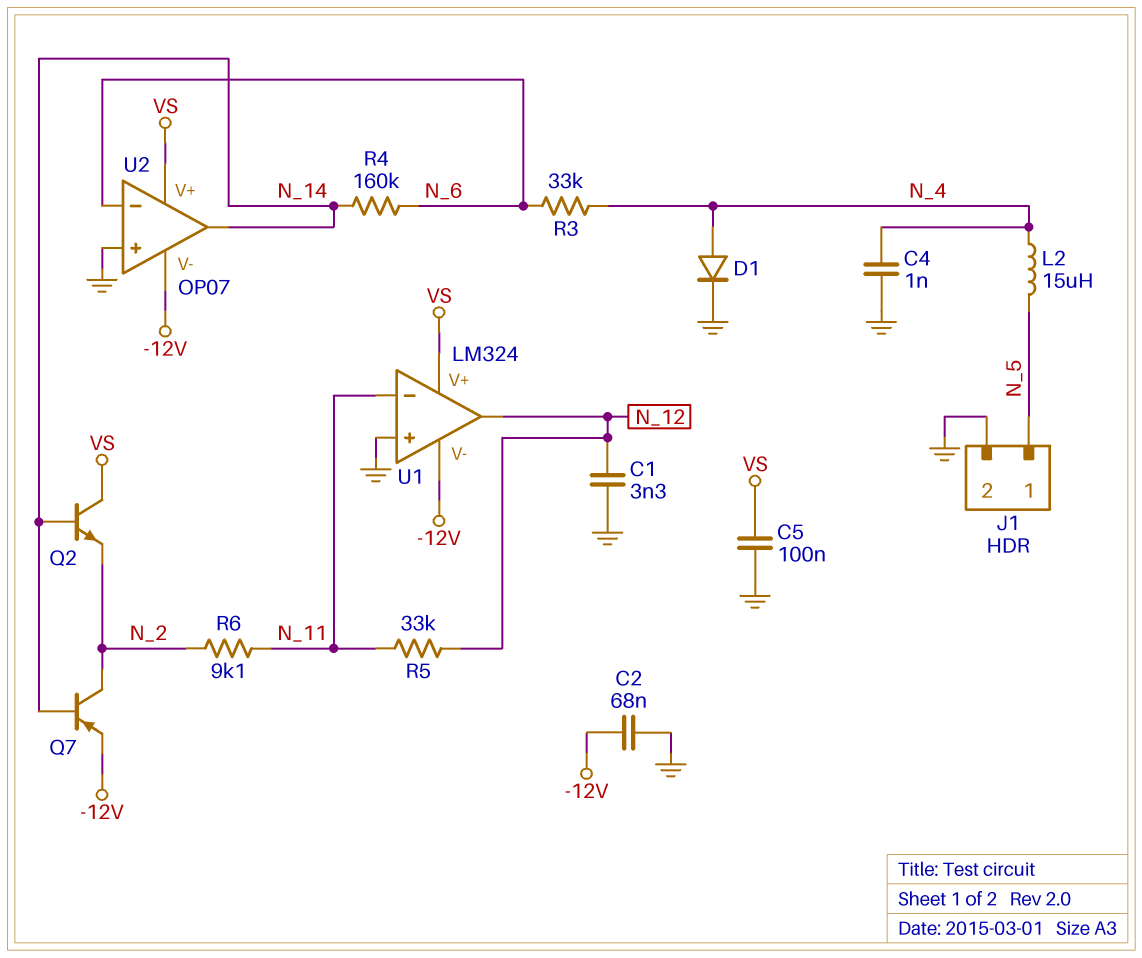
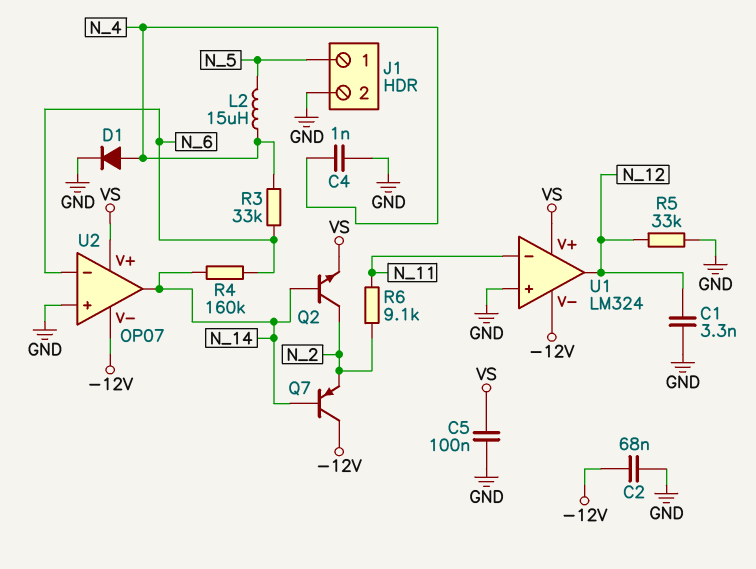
Q2: NPN (B N_14, C VS, E N_2) -> NPN (B N_14, C N_2, E VS)
Q7: PNP (B N_14, C N_2, E -12V) -> PNP (B N_14, C -12V, E N_2)
R5: 33k (N_11, N_12) -> 33k (GND, N_12)

